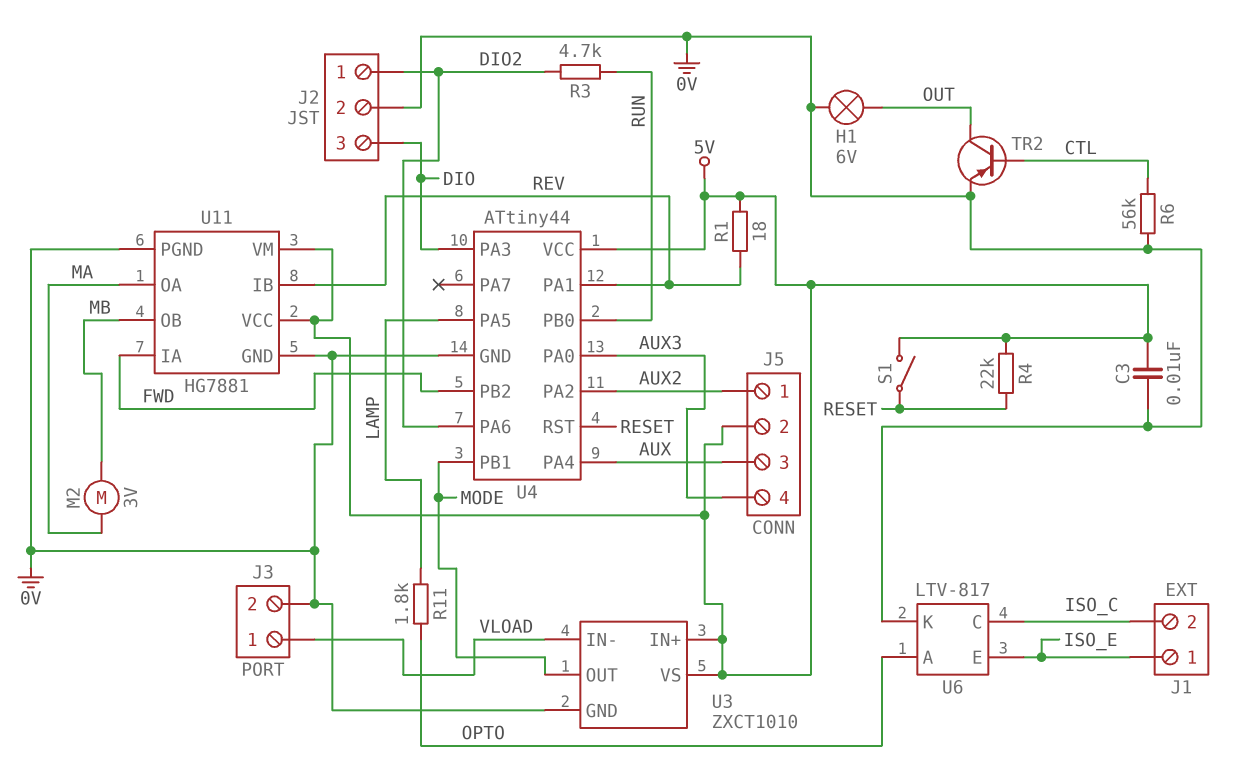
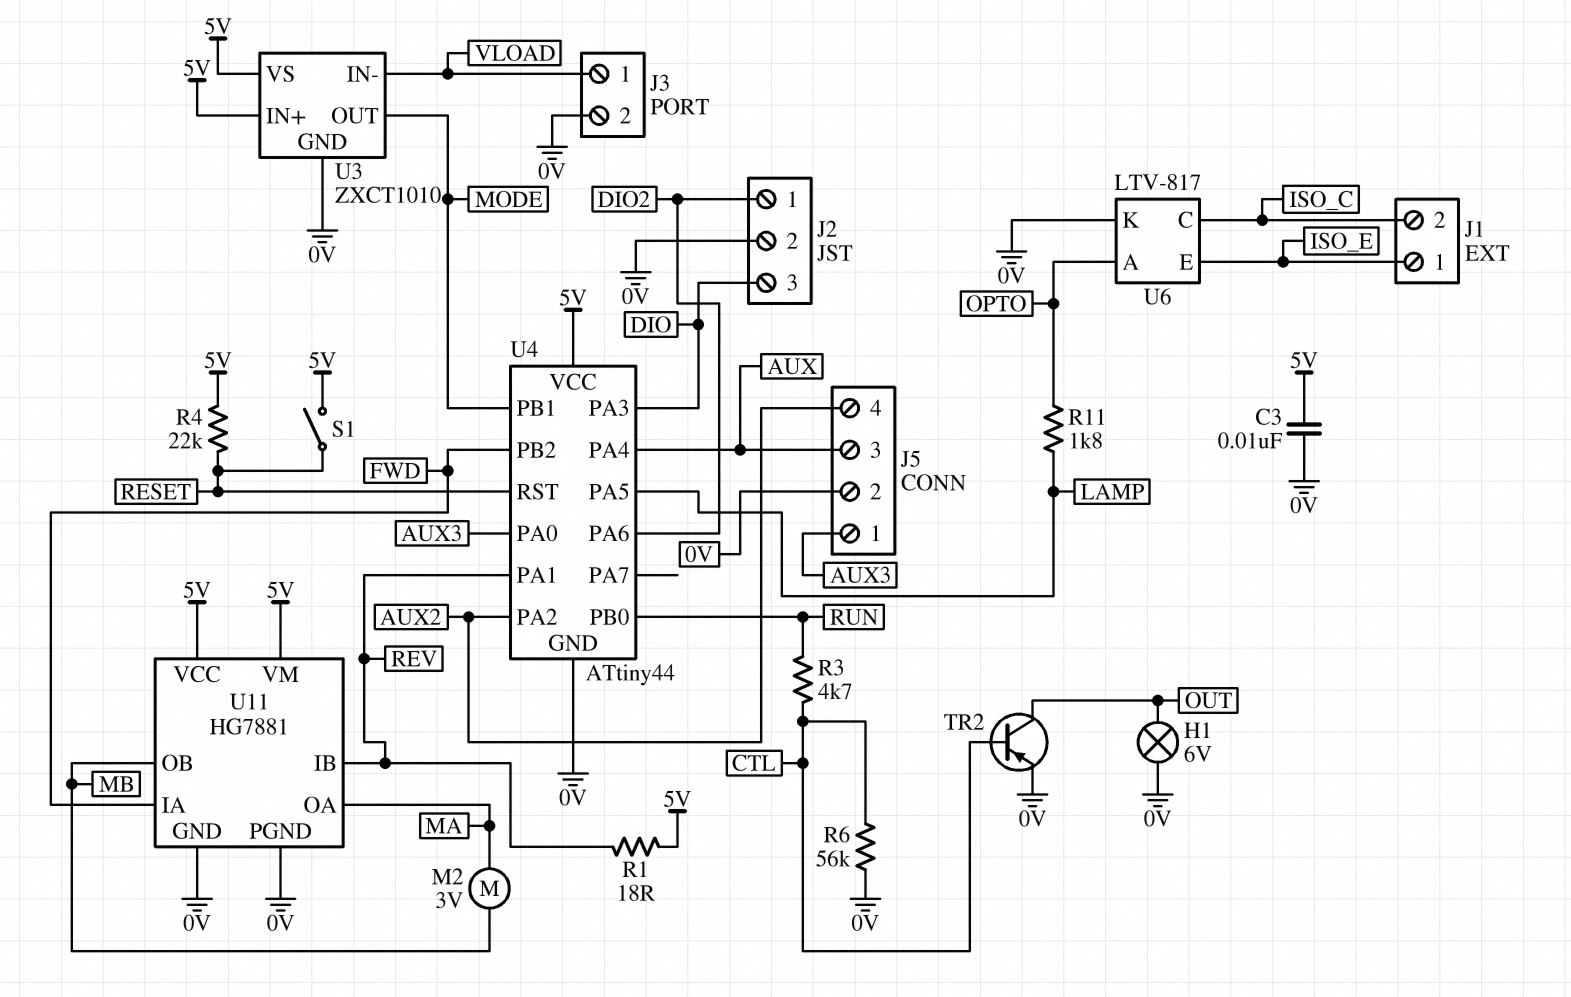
J5 pin 1: AUX2 -> AUX3
J5 pin 2: 5V -> 0V
J5 pin 4: AUX3 -> AUX2
R3: 4.7k (DIO2, RUN) -> 4.7k (CTL, RUN)

